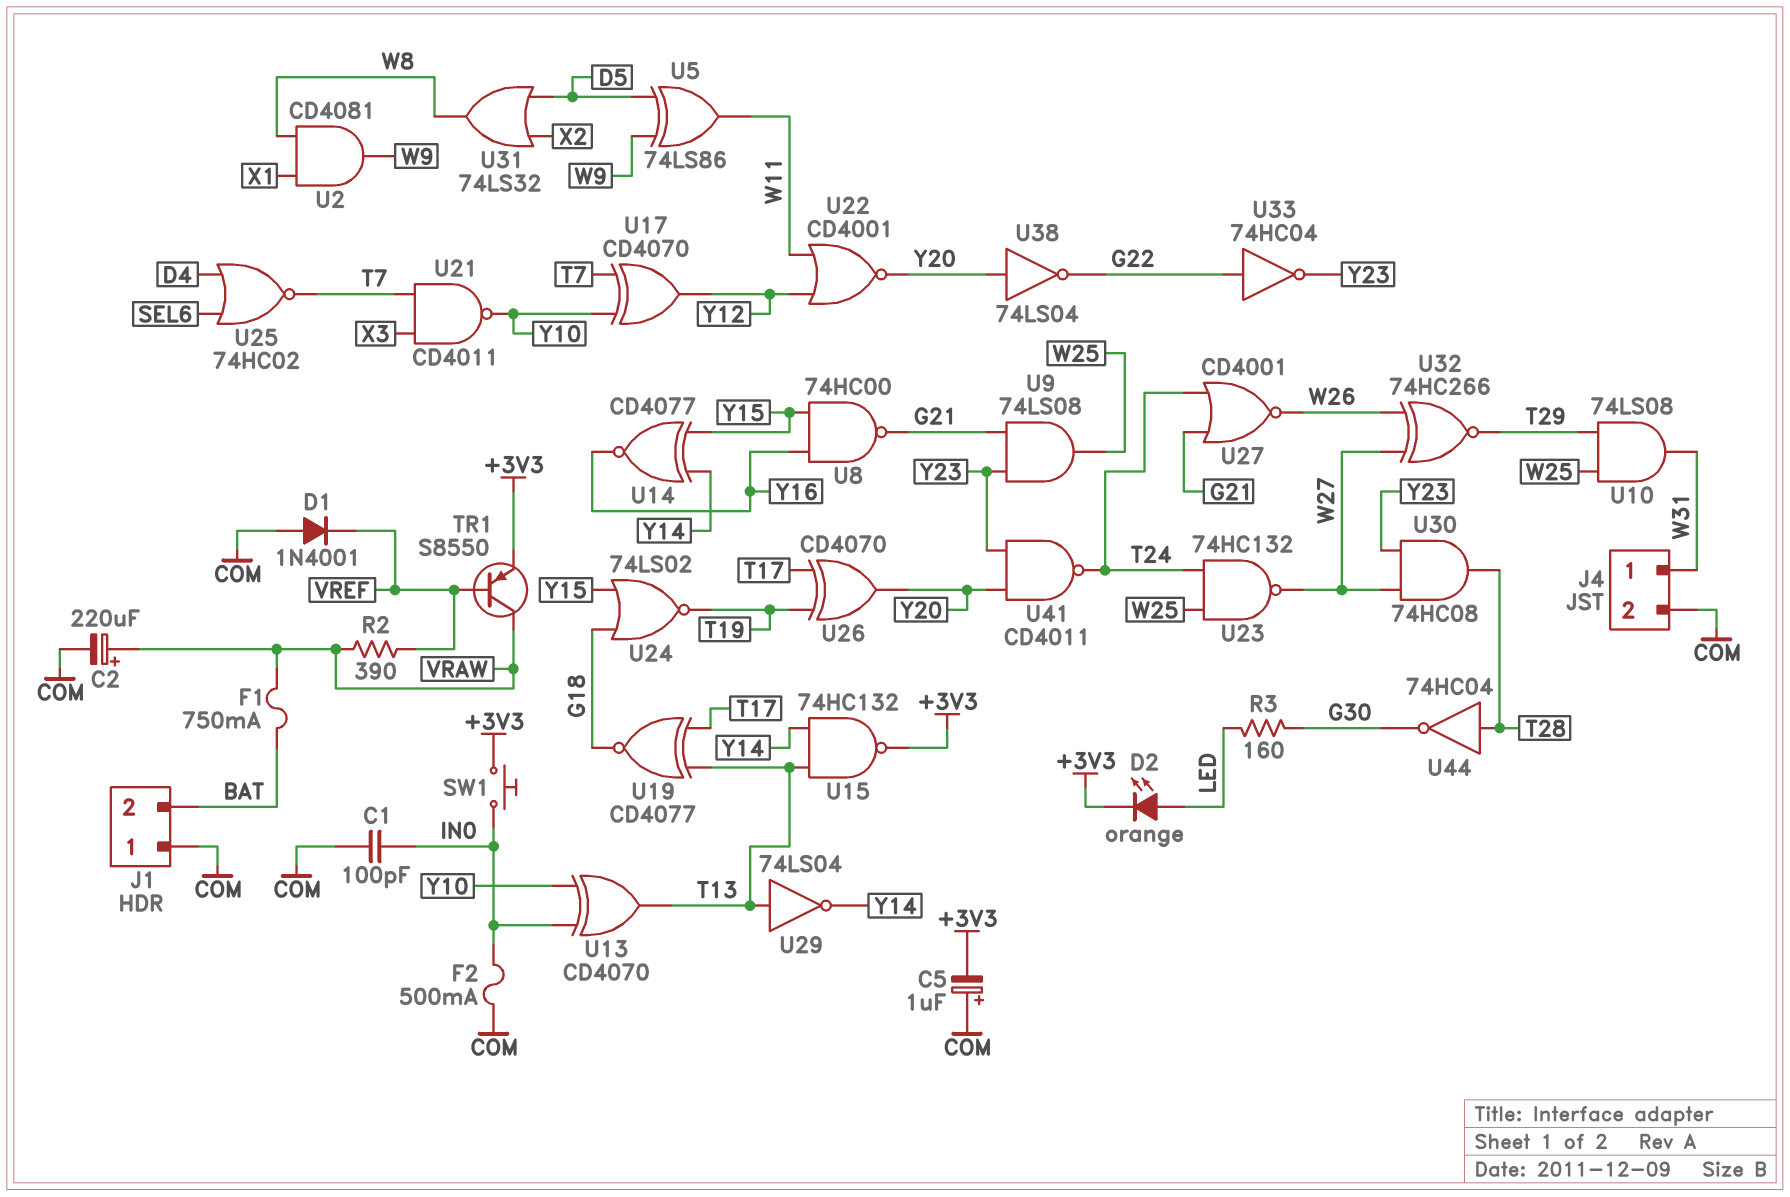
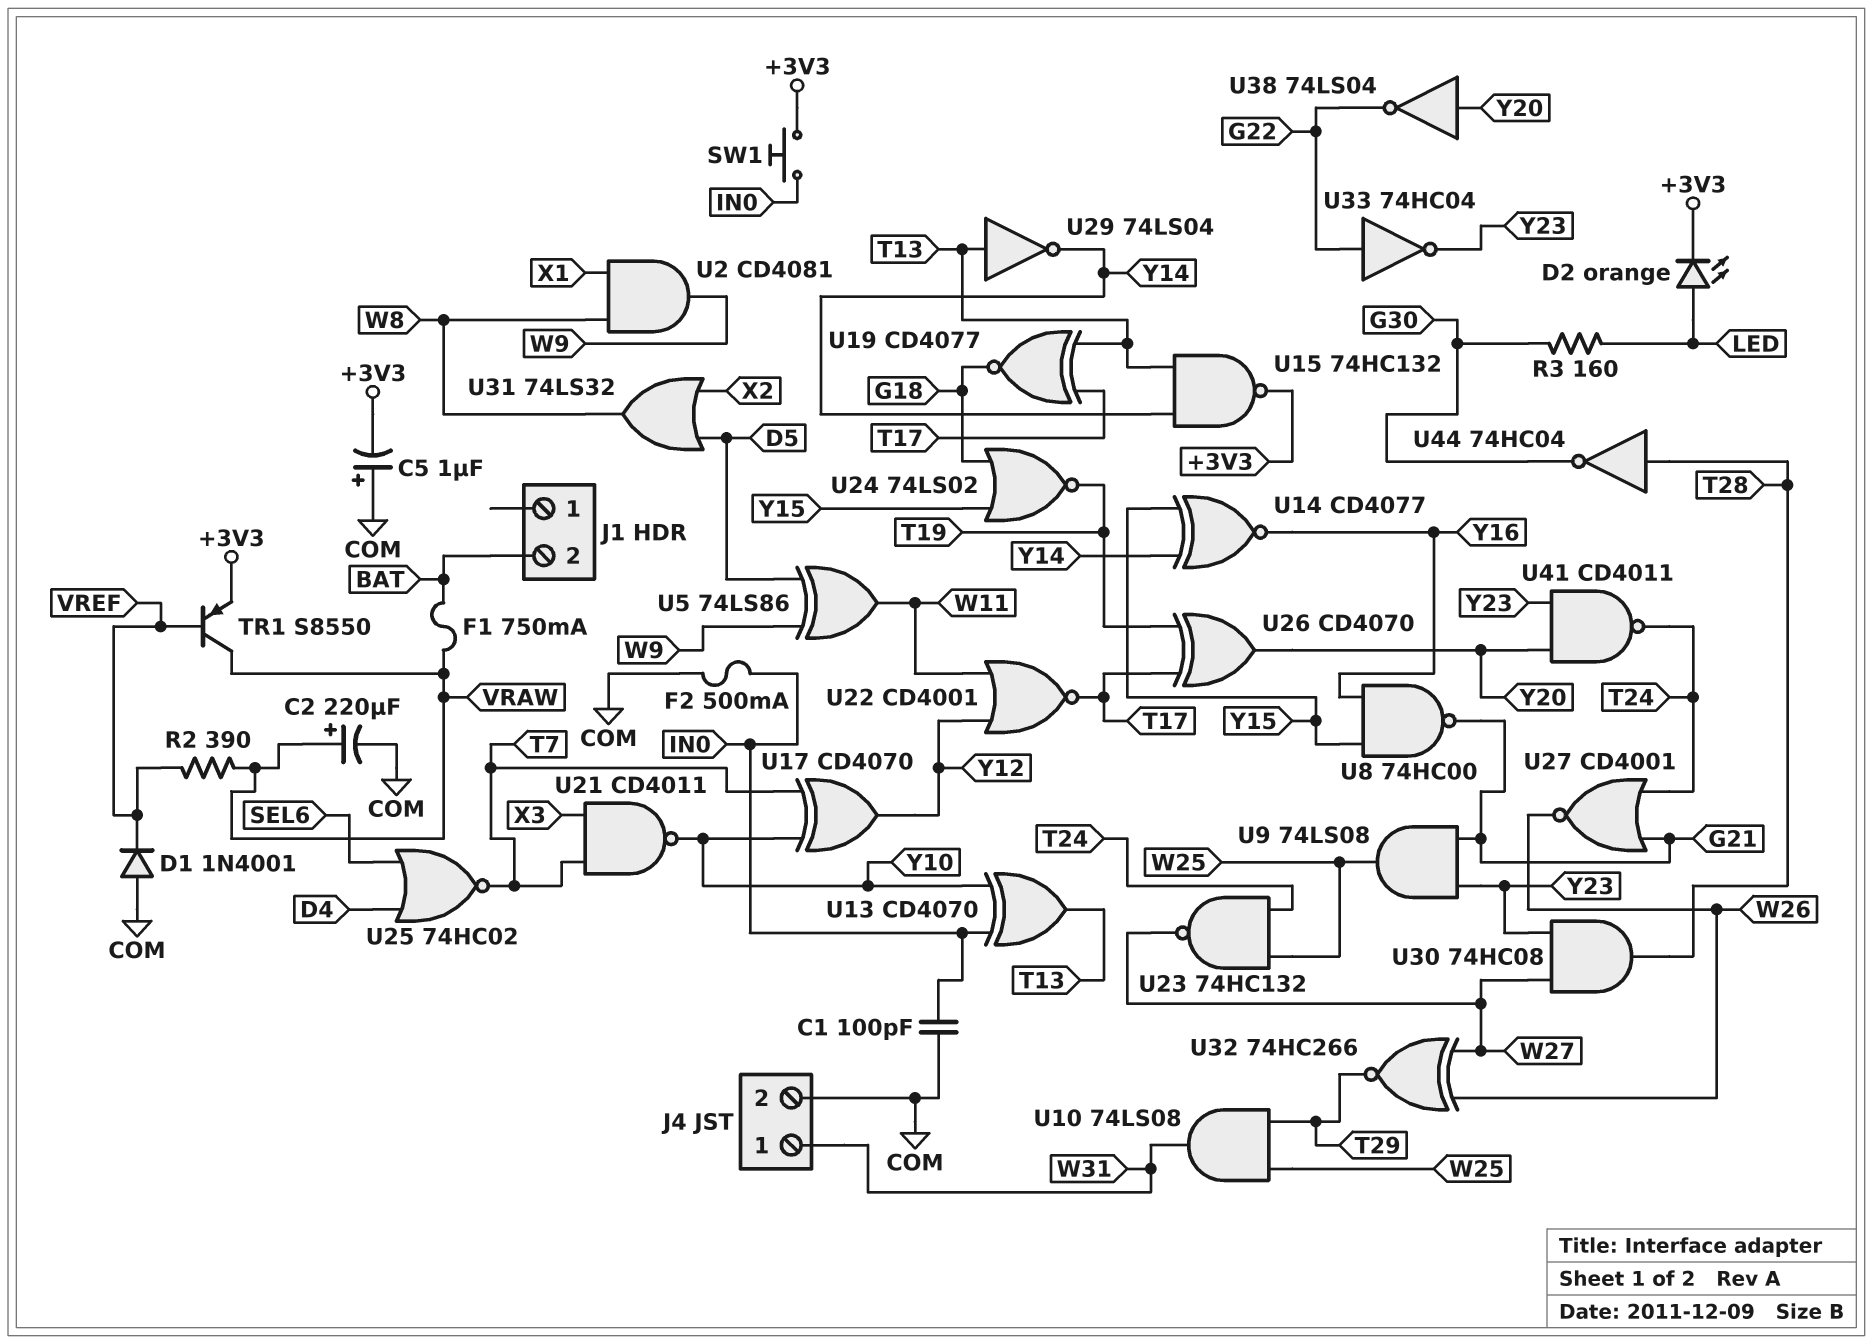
J1 pin 1: COM -> none
U22: NOR CD4001 (in W11, in Y12, out Y20) -> NOR CD4001 (in W11, in Y12, out T17)

